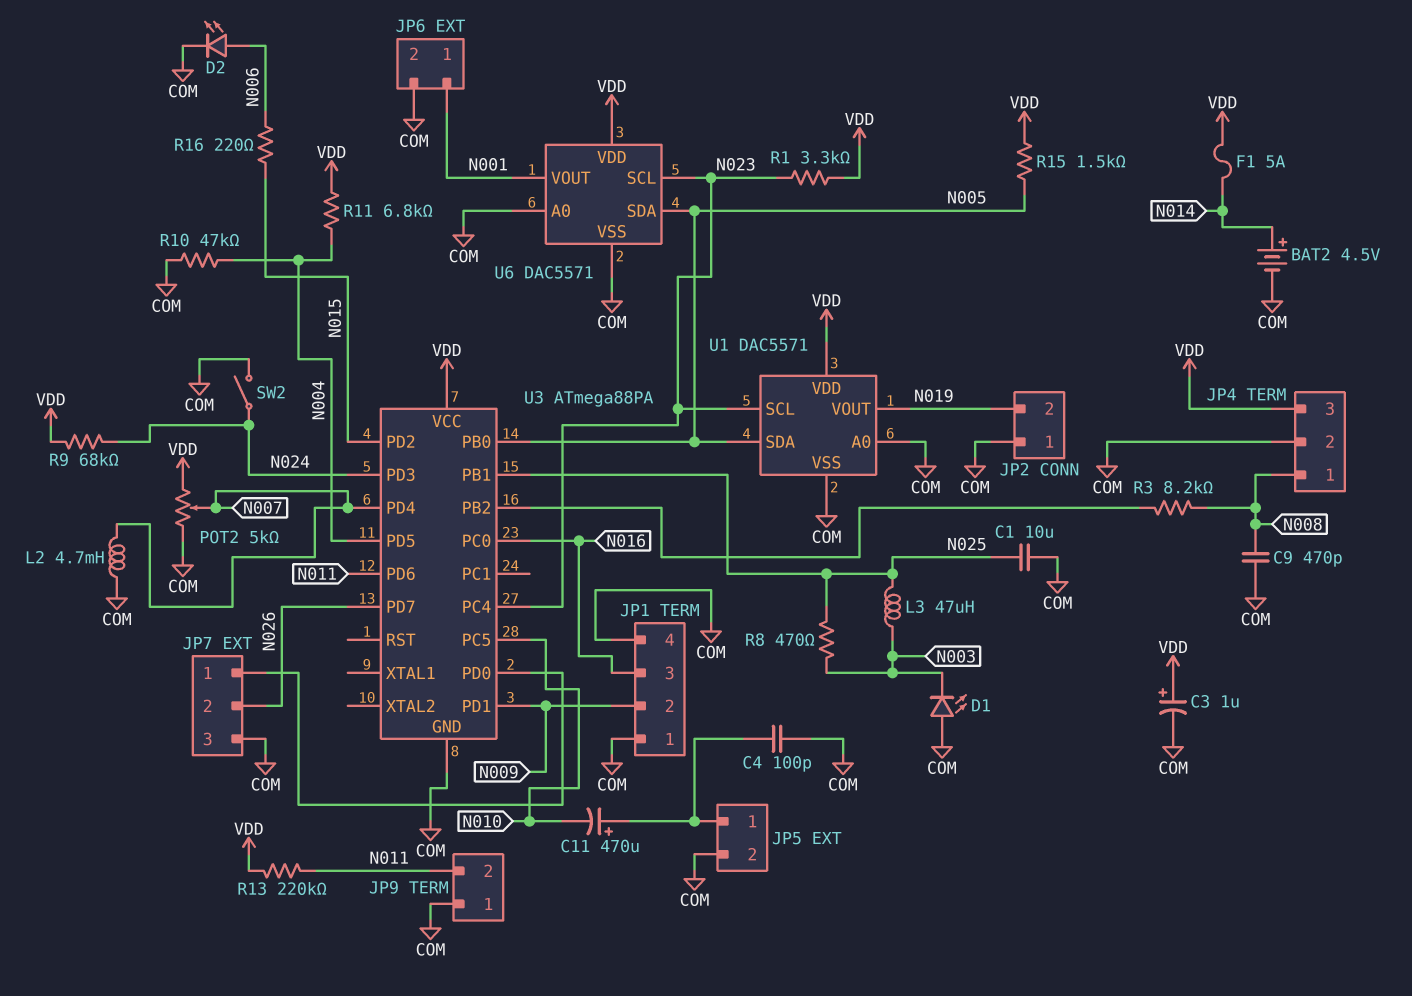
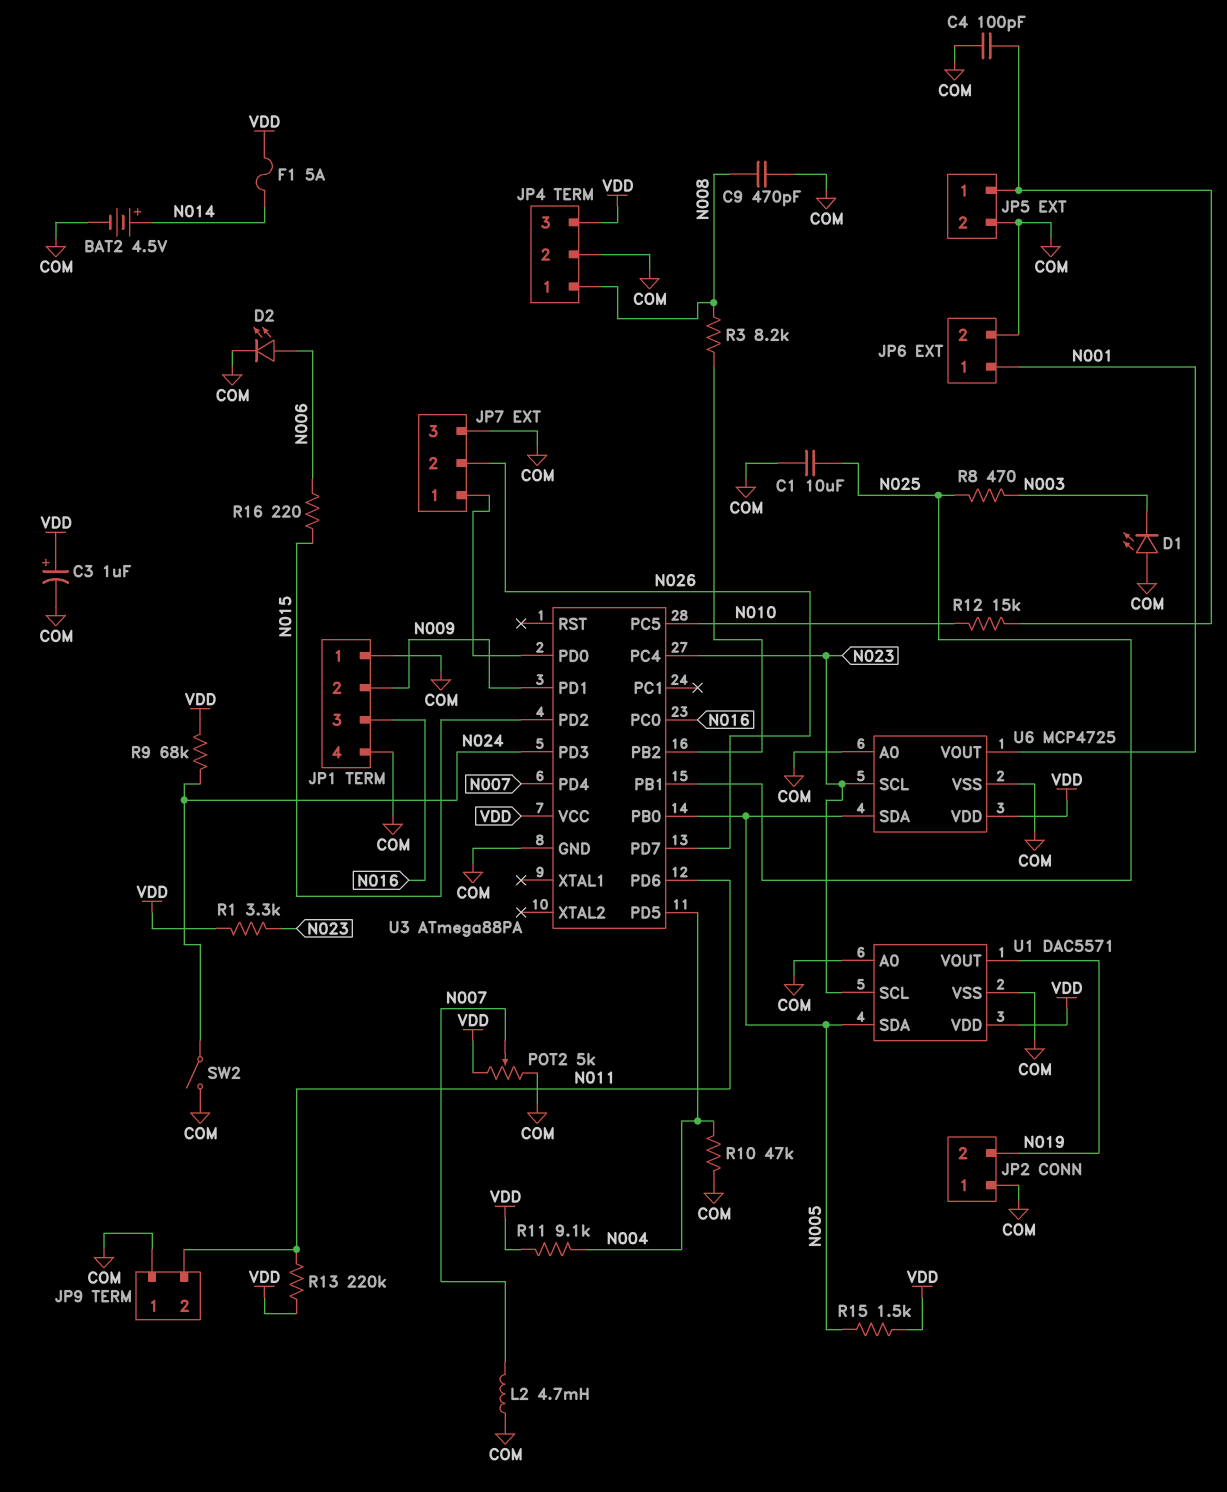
C11: 470uF (plus JP5/1, minus N010) -> none
L3: 47uH (N003, N025) -> none
R11: 6.8k (N004, VDD) -> 9.1k (N004, VDD)
R12: none -> 15k (JP5/1, N010)
U6: DAC5571 -> MCP4725

